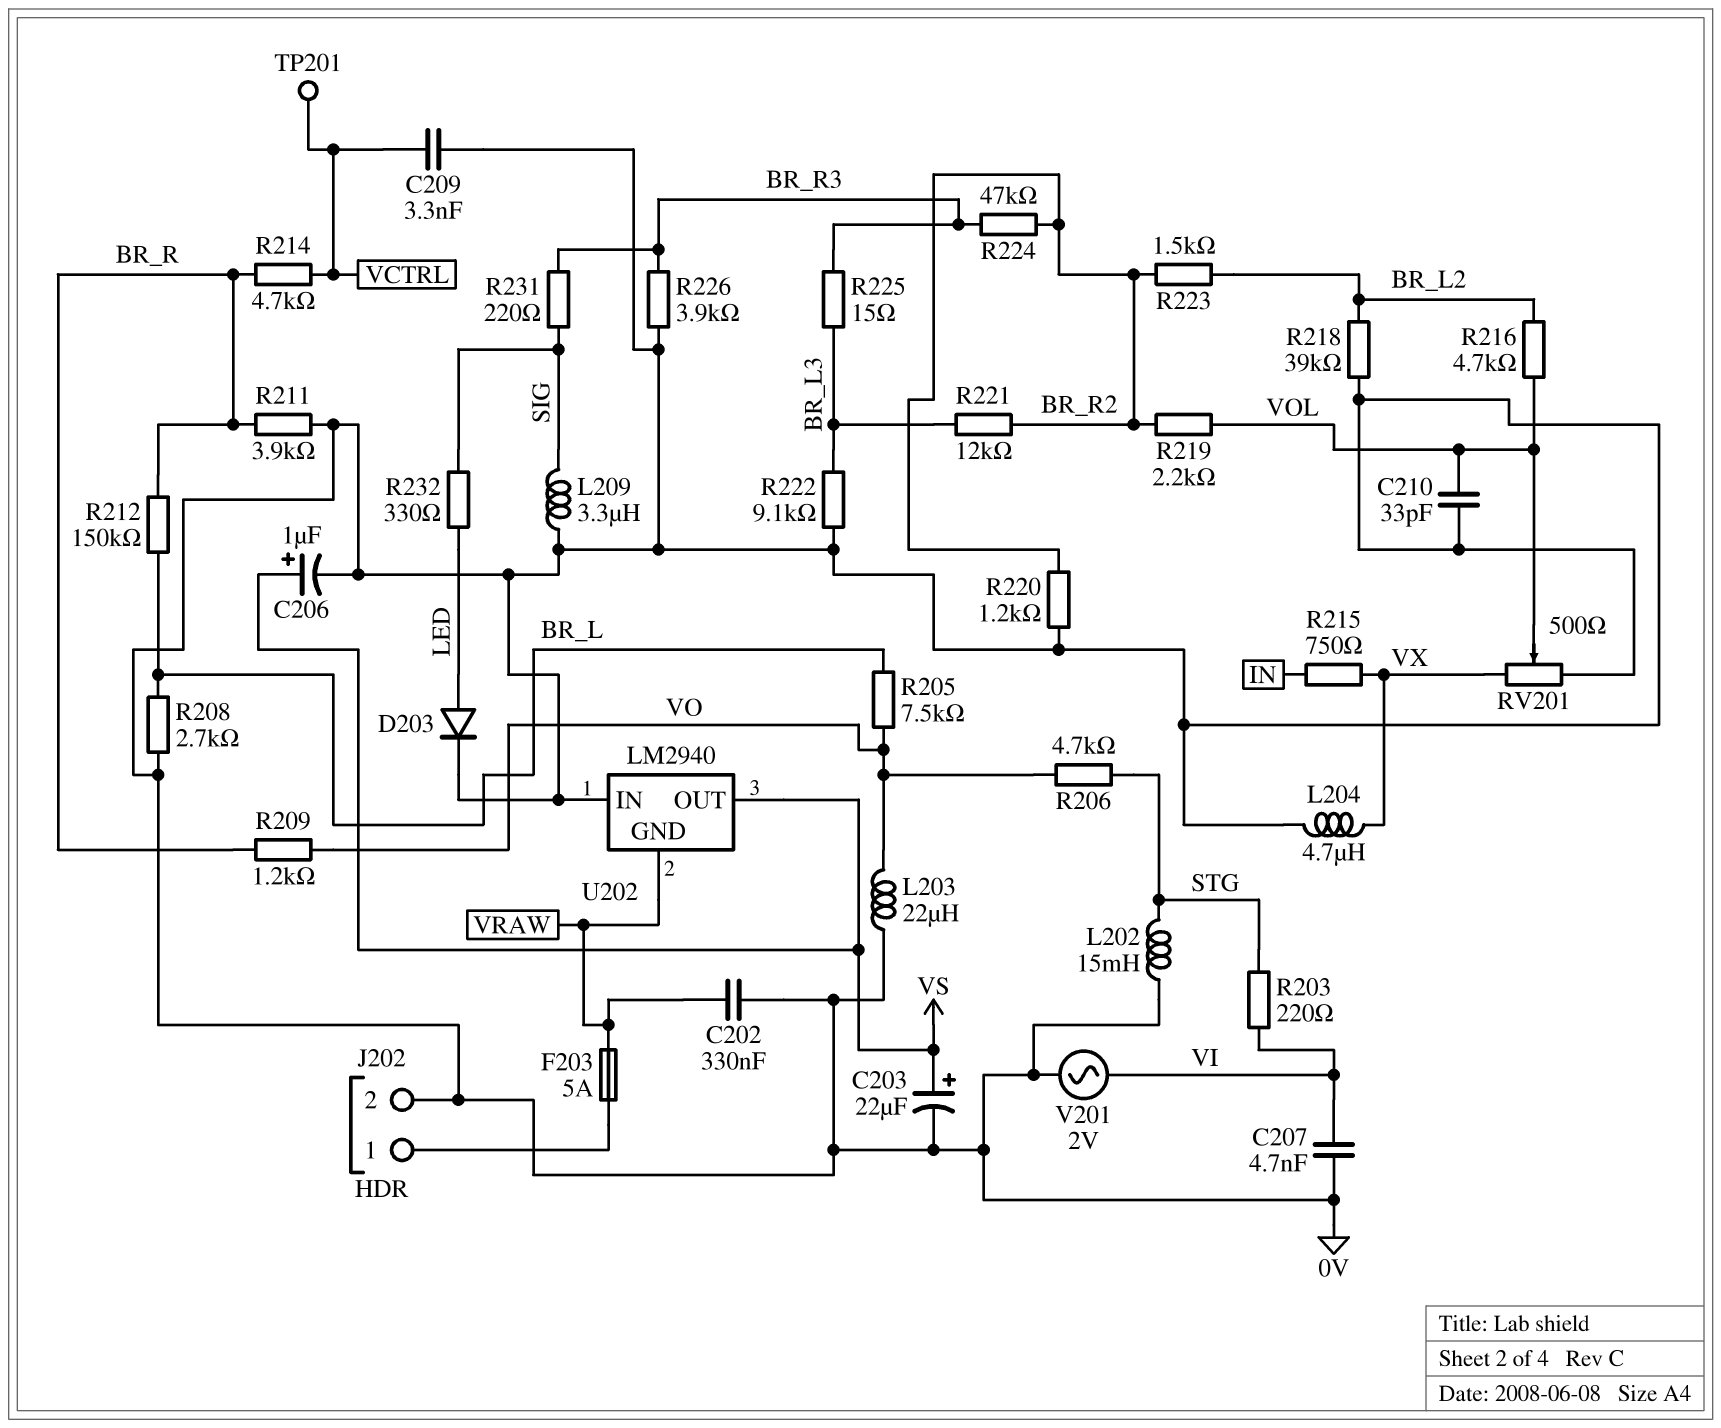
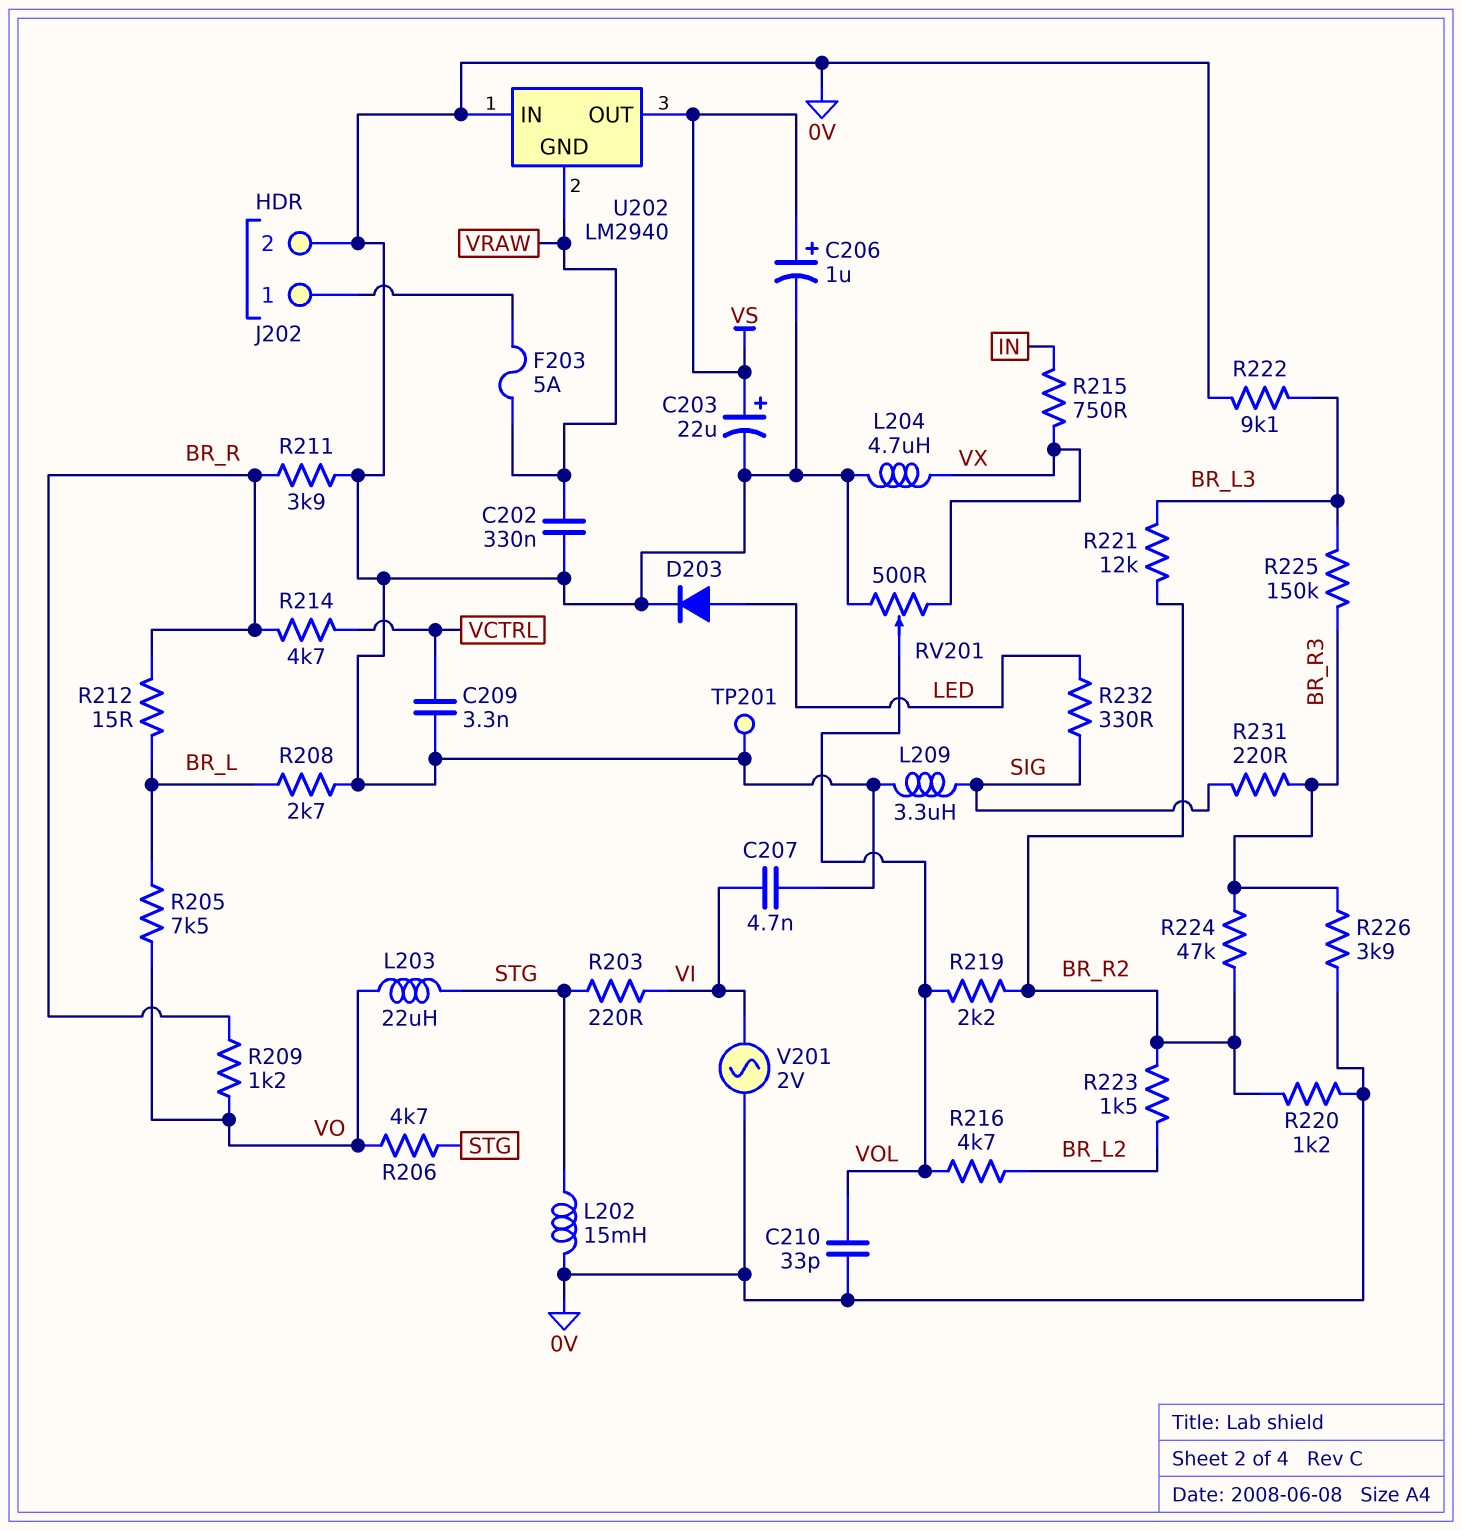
L203: 22uH (0V, VO) -> 22uH (STG, VO)
R212: 150k (BR_L, BR_R) -> 15 (BR_L, BR_R)
R218: 39k (0V, BR_L2) -> none
R225: 15 (BR_L3, BR_R3) -> 150k (BR_L3, BR_R3)
TP201: test point (VCTRL) -> test point (0V)

